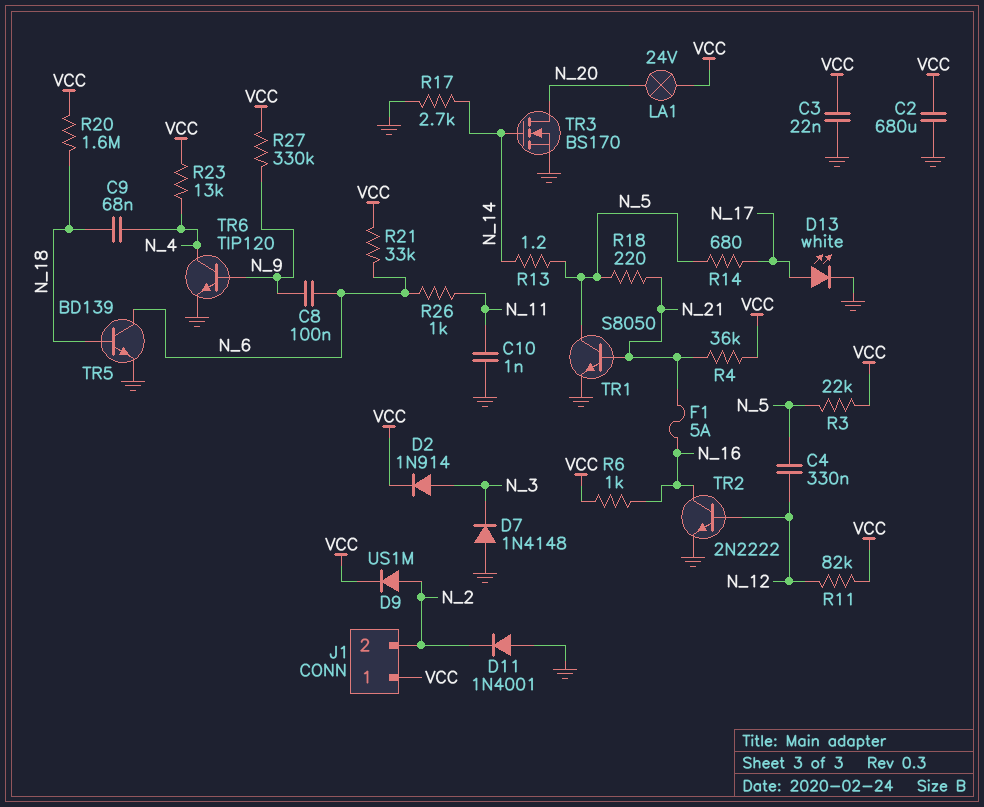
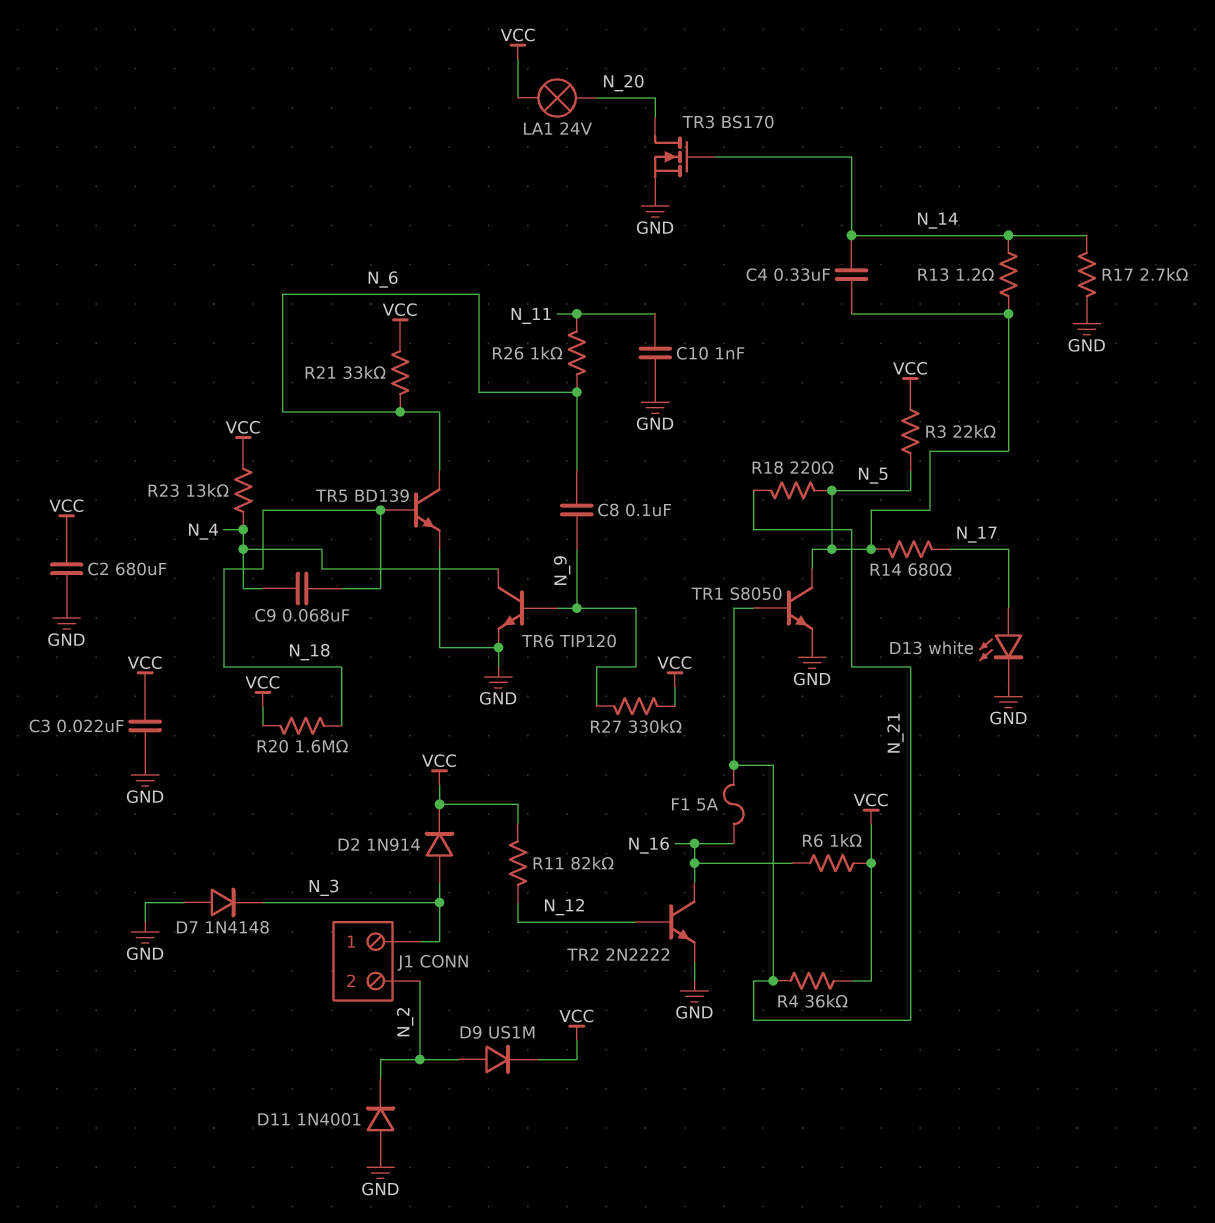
C4: 330nF (N_5, N_12) -> 330nF (N_5, N_14)
J1 pin 1: VCC -> N_3

